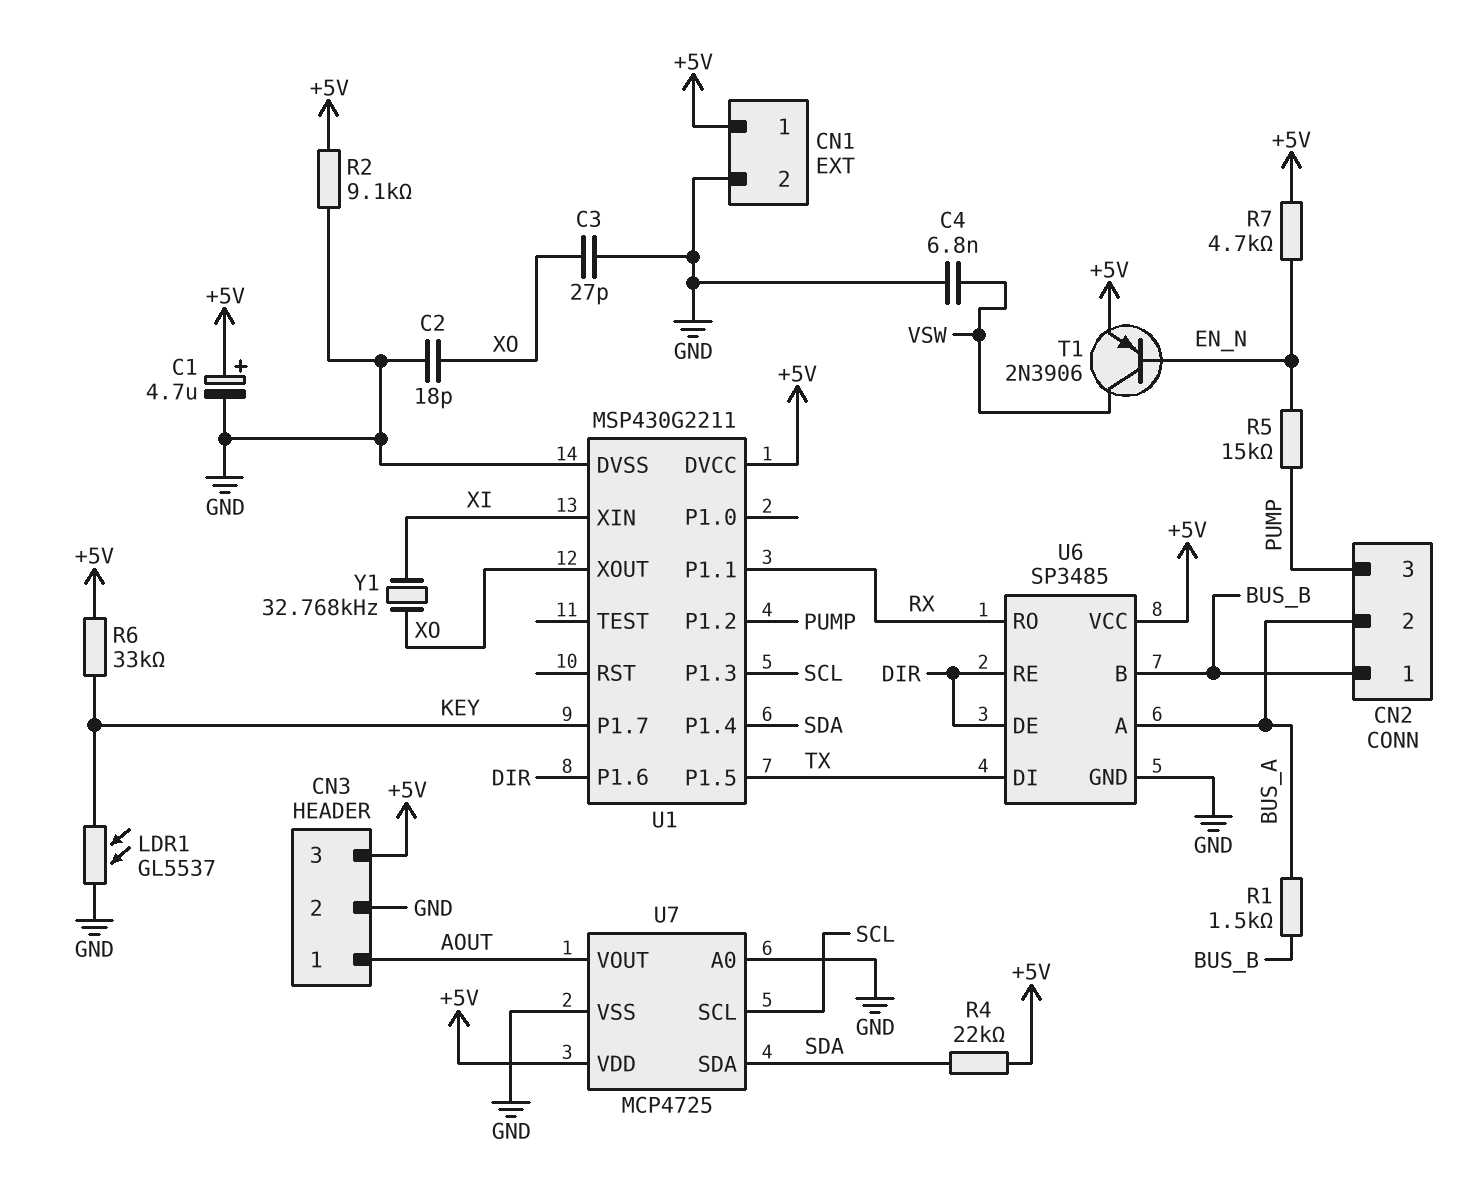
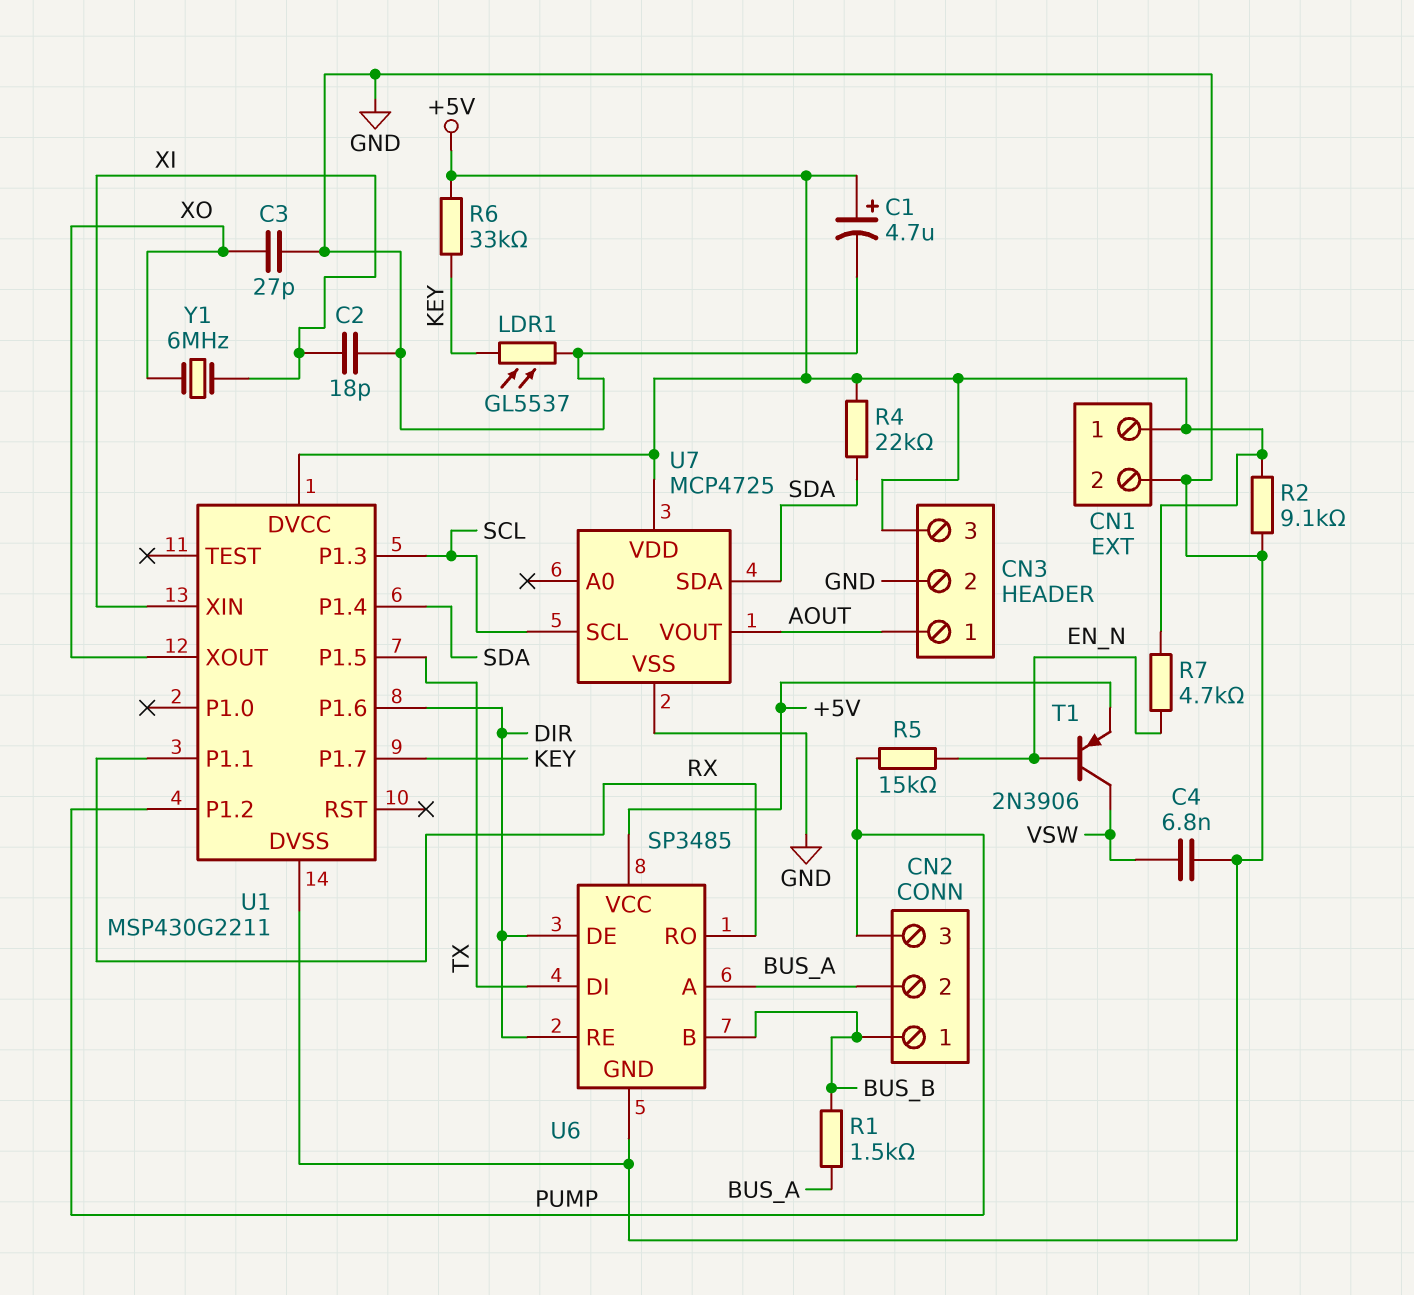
C2: 18pF (GND, XO) -> 18pF (GND, XI)
U7 pin A0: GND -> none
Y1: 32.768kHz (XI, XO) -> 6MHz (XI, XO)

